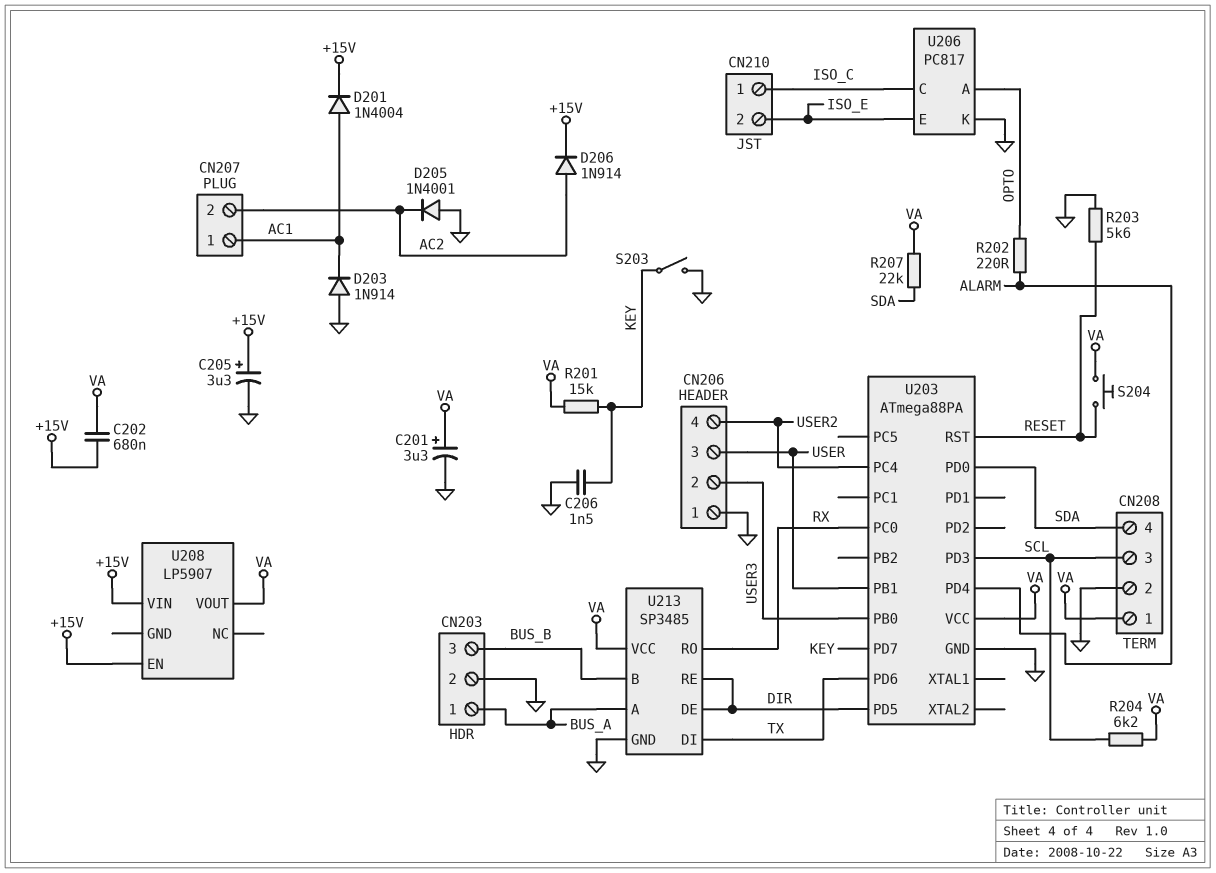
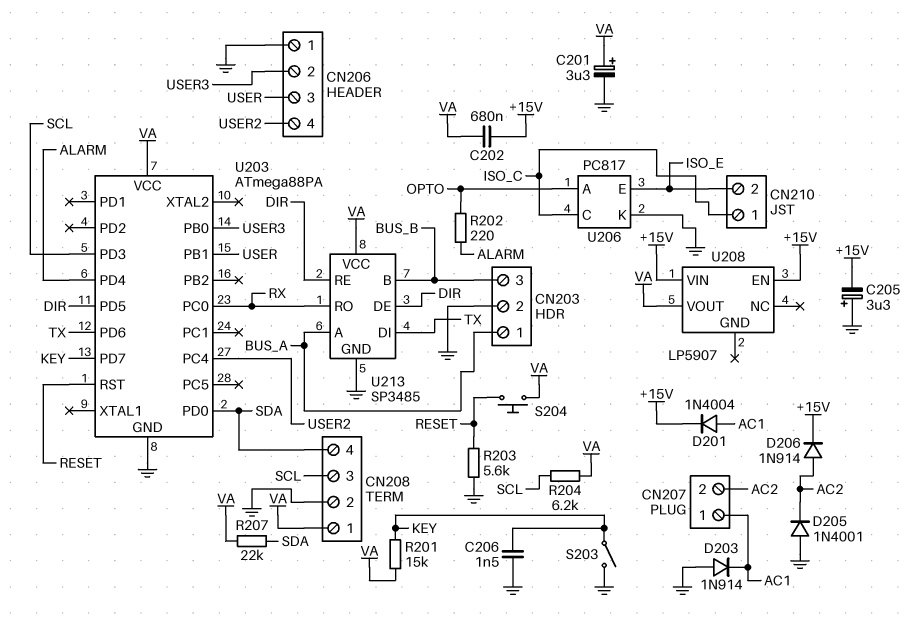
C205: 3.3uF (plus +15V, minus GND) -> 3.3uF (plus GND, minus +15V)

